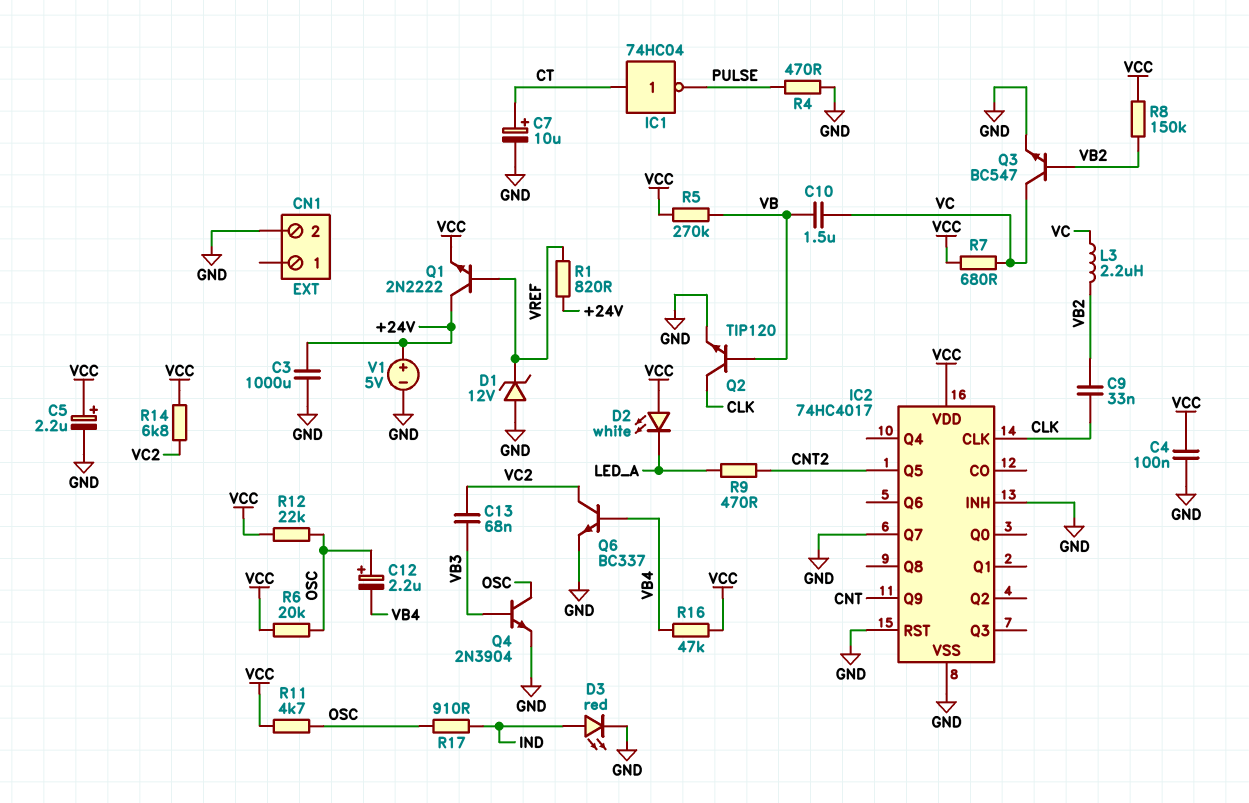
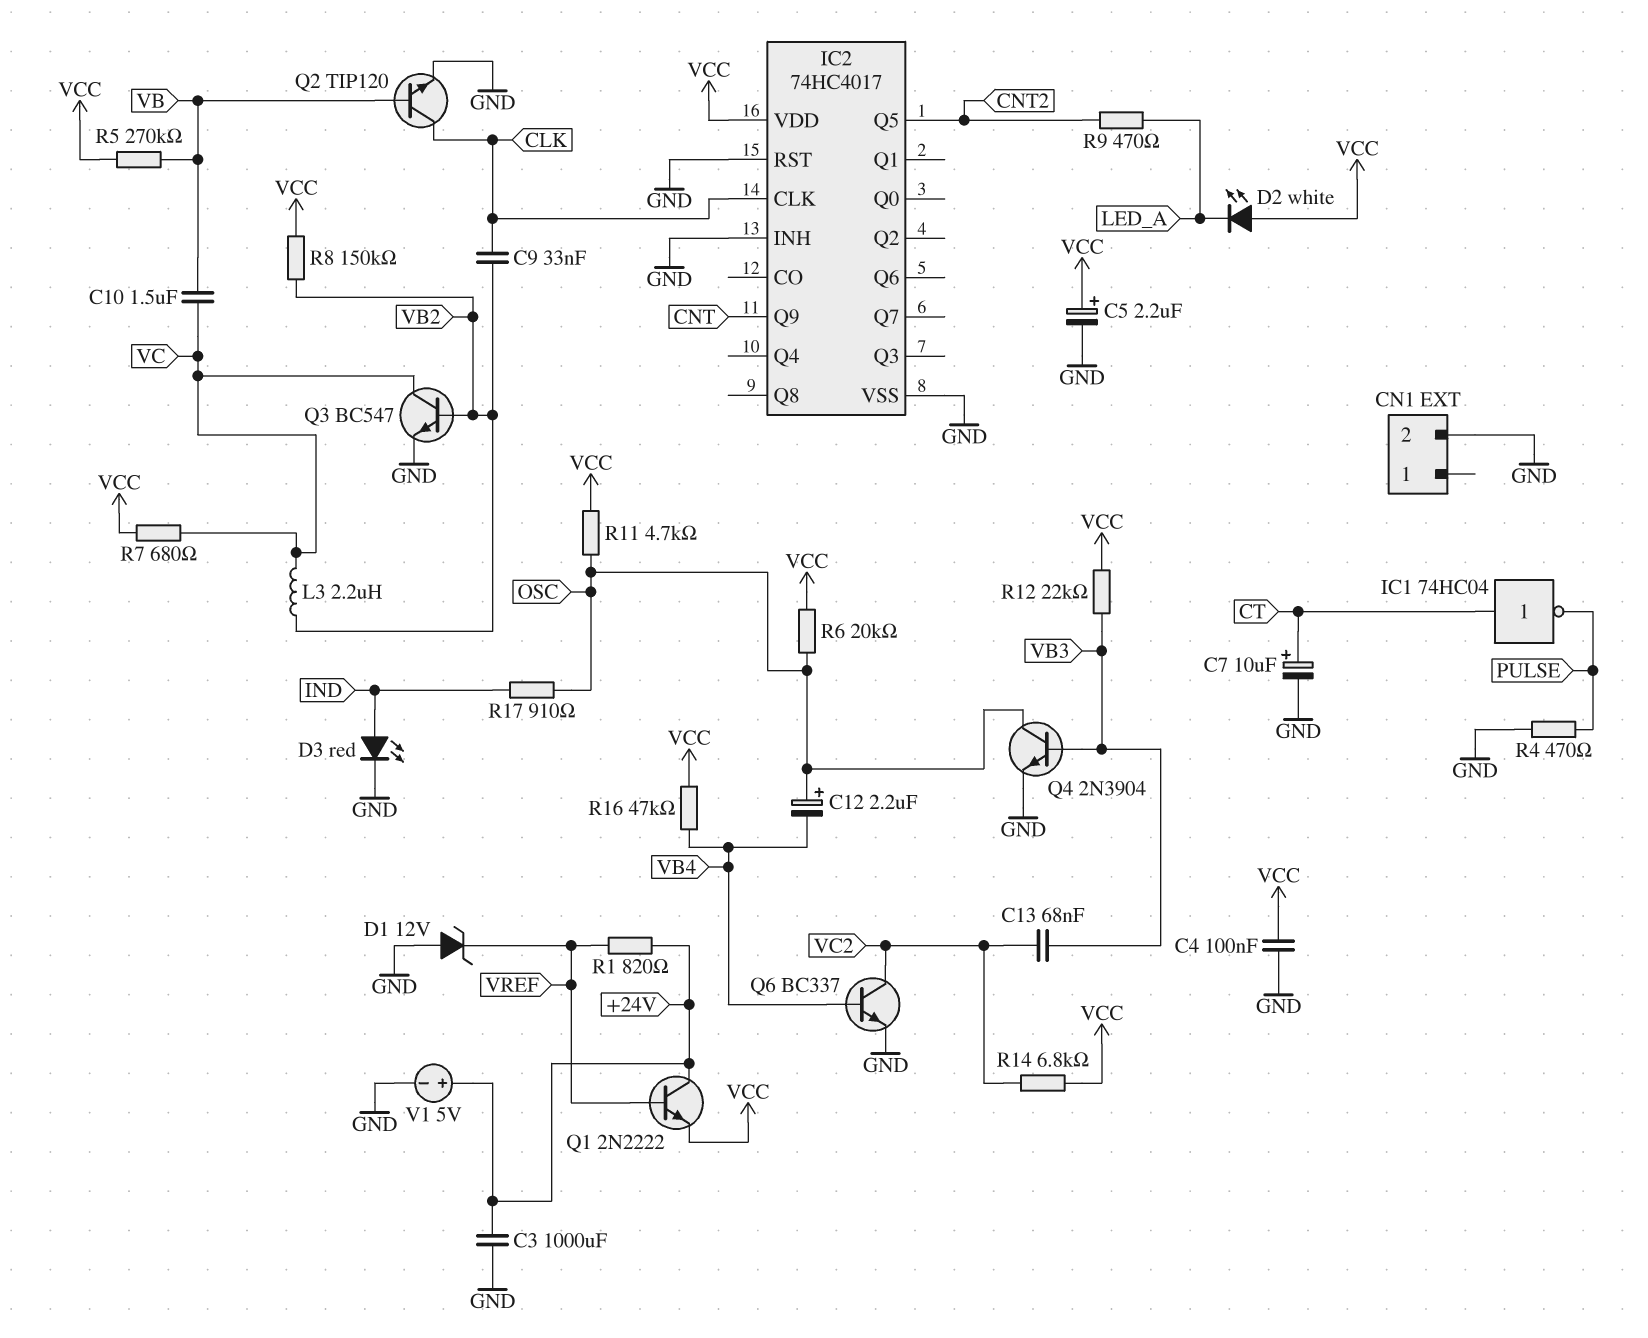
IC2 pin Q7: GND -> none
R12: 22k (OSC, VCC) -> 22k (VB3, VCC)

